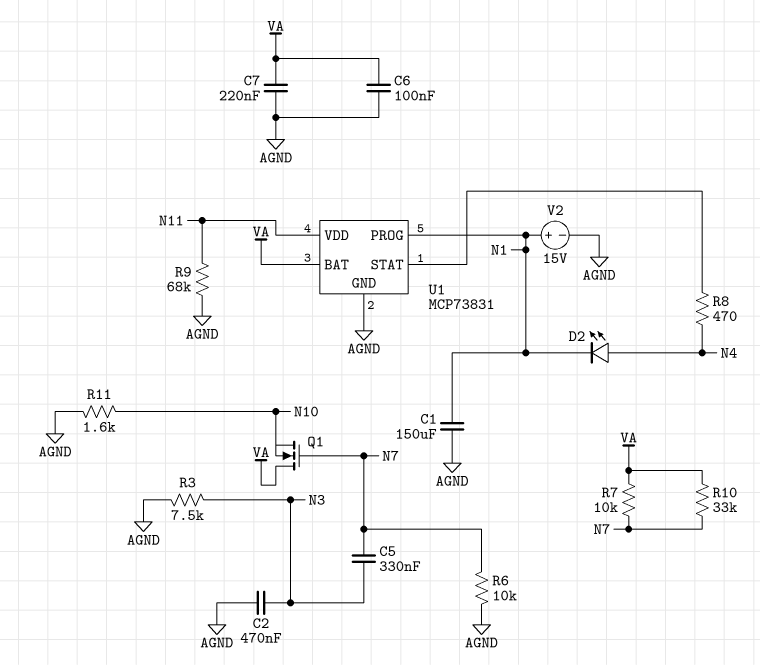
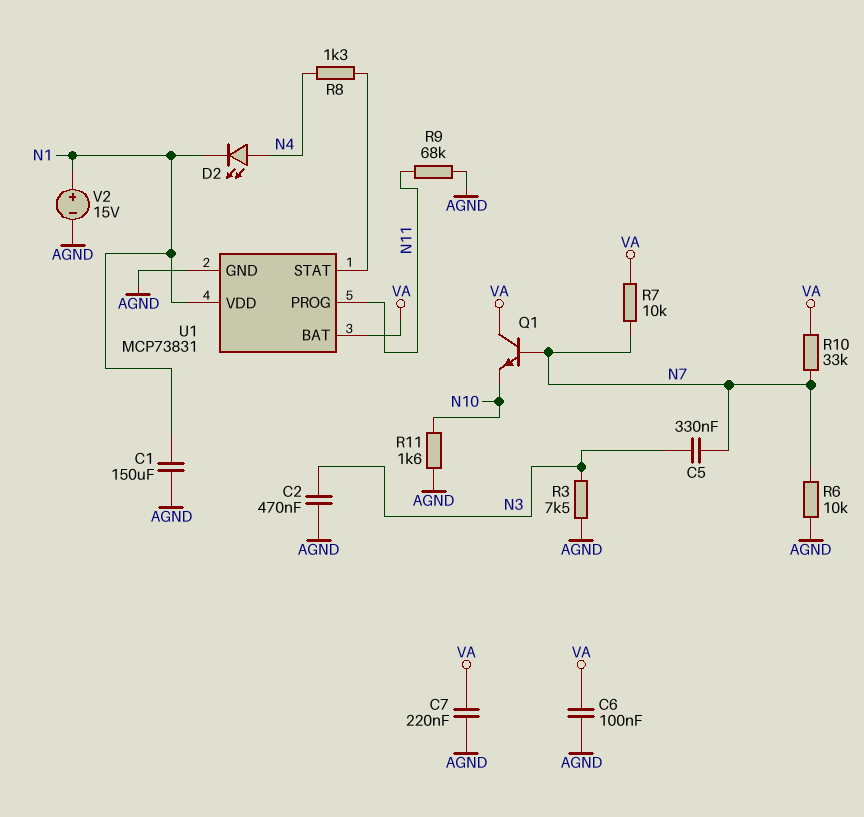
Q1: NMOS (G N7, D VA, S N10) -> NPN (B N7, C VA, E N10)
R8: 470 (N4, U1/STAT) -> 1.3k (N4, U1/STAT)
U1 pin PROG: N1 -> N11
U1 pin VDD: N11 -> N1

